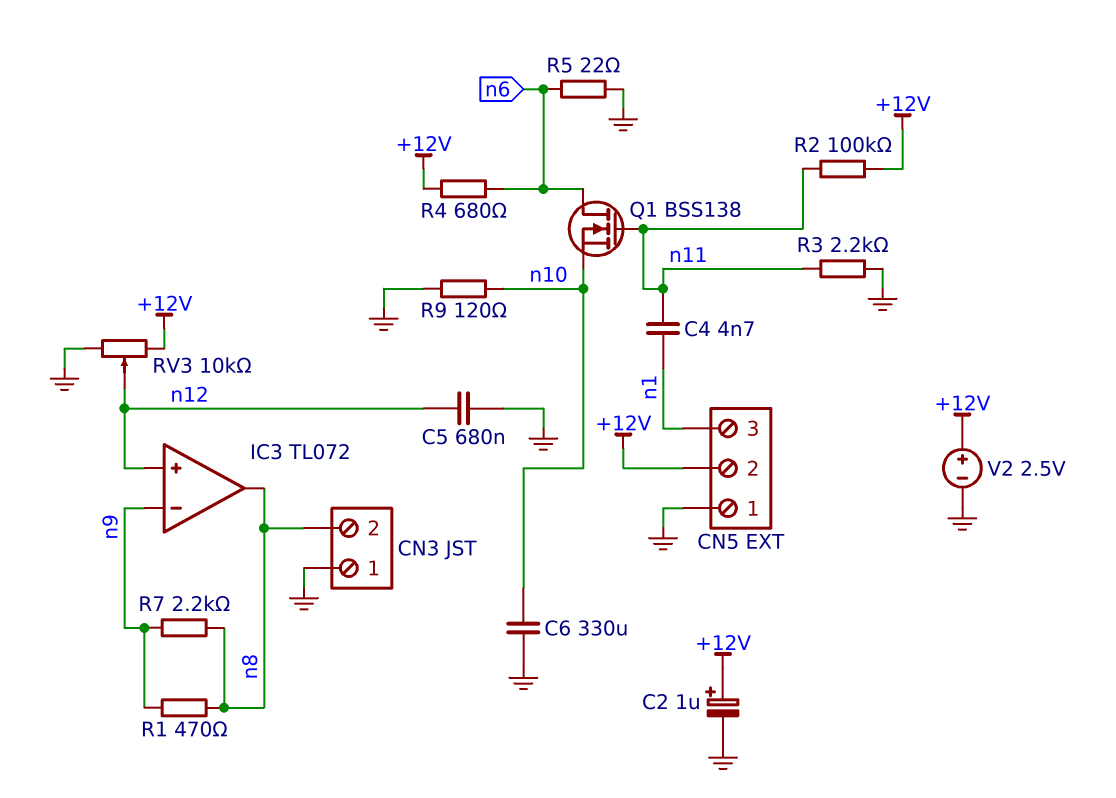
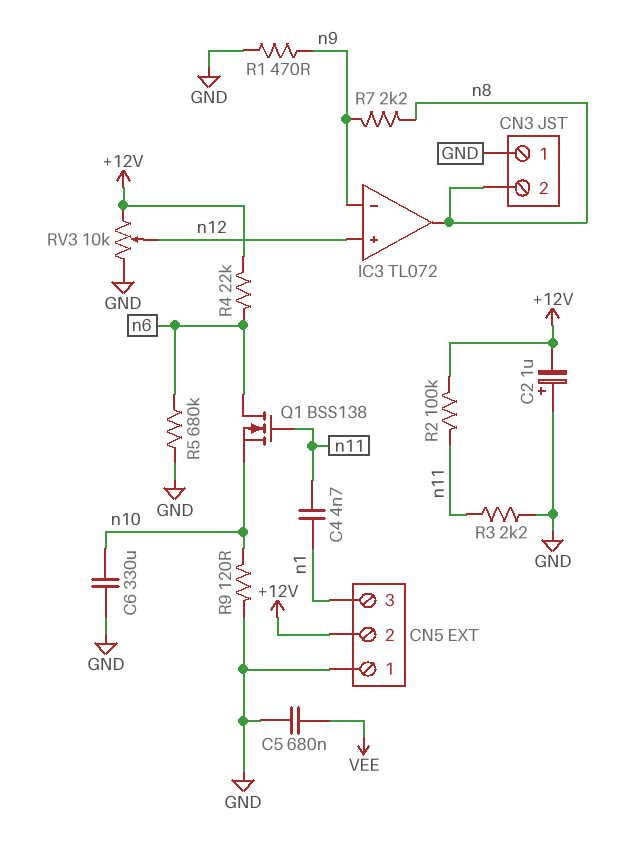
C2: 1uF (plus +12V, minus GND) -> 1uF (plus GND, minus +12V)
C5: 680nF (GND, n12) -> 680nF (GND, VEE)
R1: 470 (n8, n9) -> 470 (GND, n9)
R4: 680 (+12V, n6) -> 22k (+12V, n6)
R5: 22 (GND, n6) -> 680k (GND, n6)
V2: 2.5V (plus +12V, minus GND) -> none

